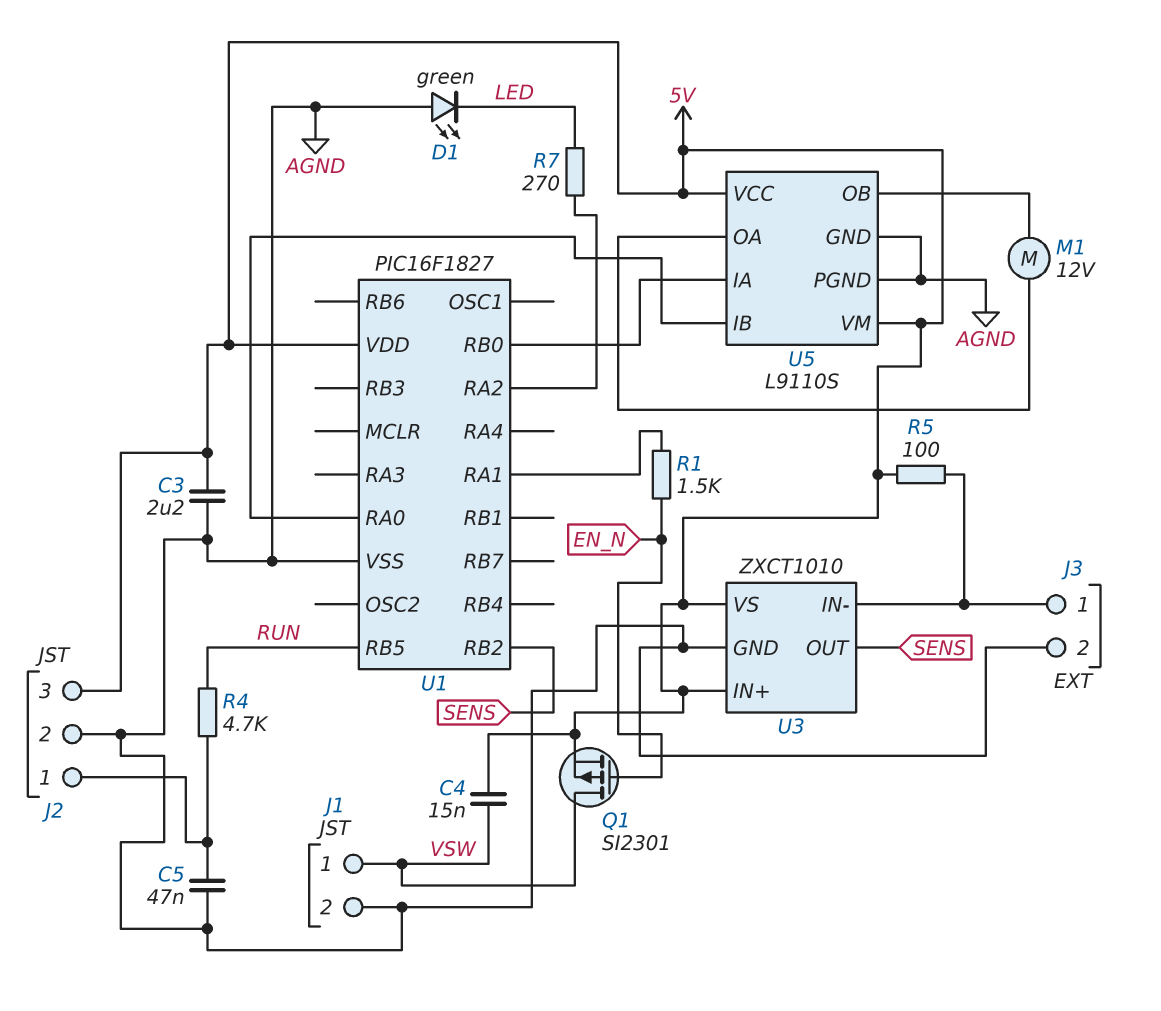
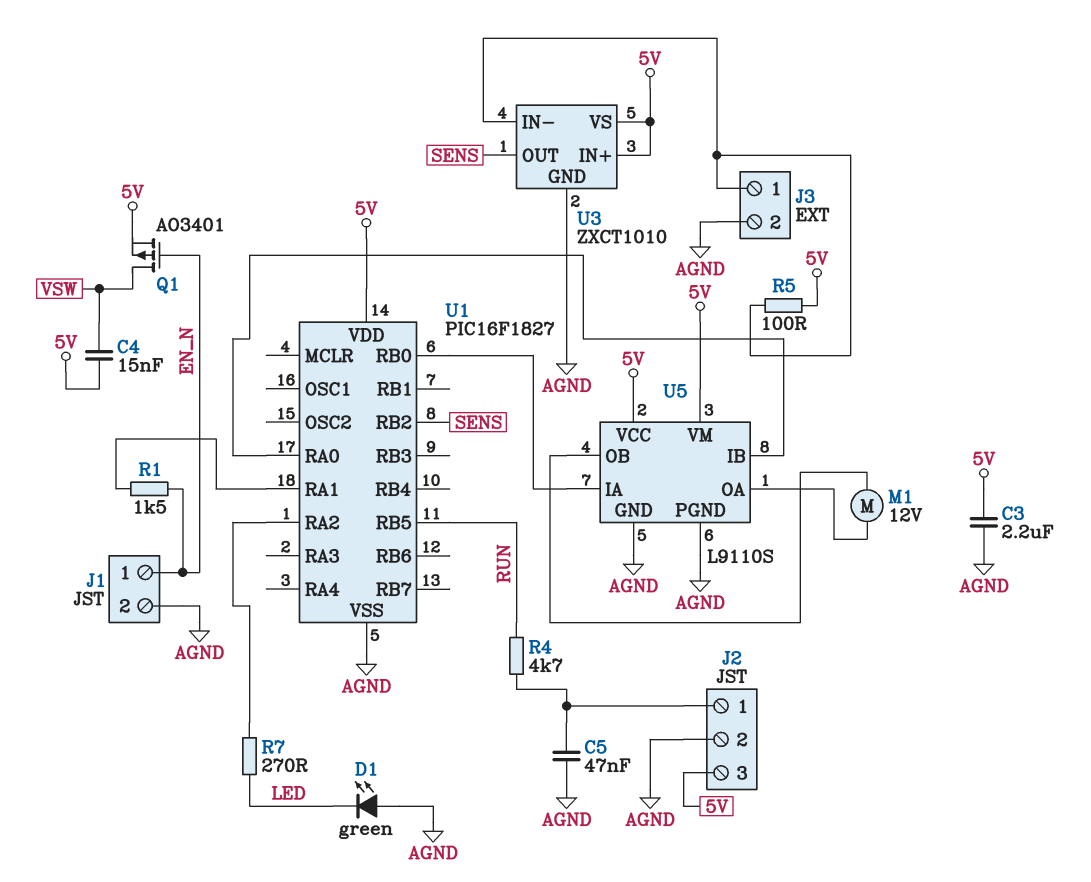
J1 pin 1: VSW -> EN_N
Q1: PMOS SI2301 (G EN_N, D VSW, S 5V) -> PMOS AO3401 (G EN_N, D VSW, S 5V)

